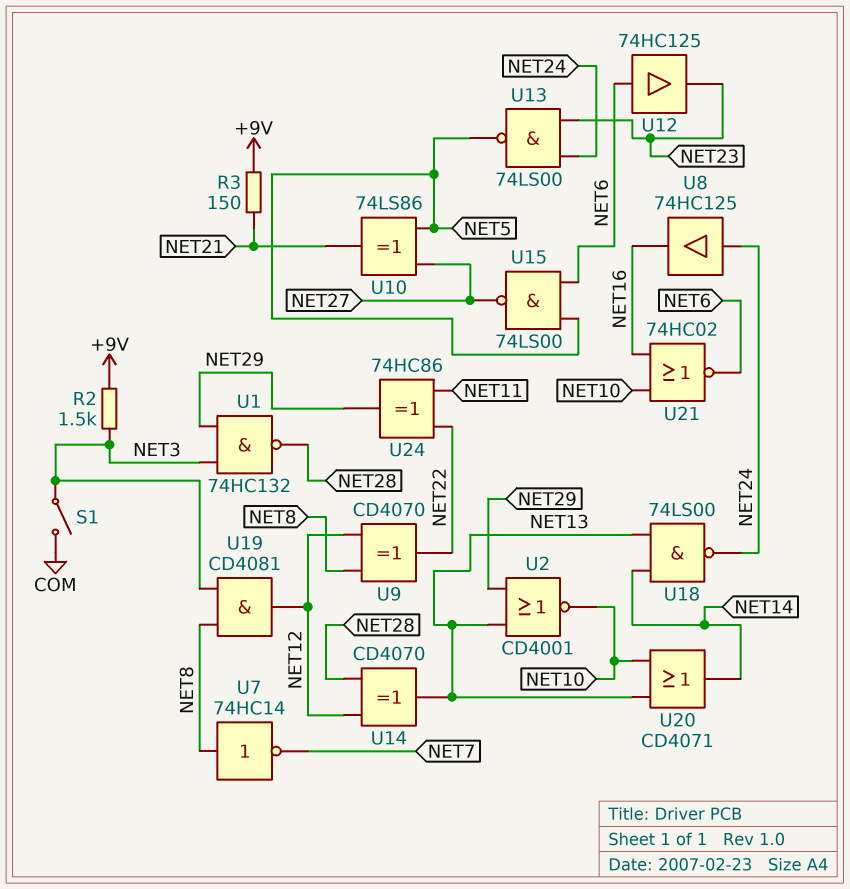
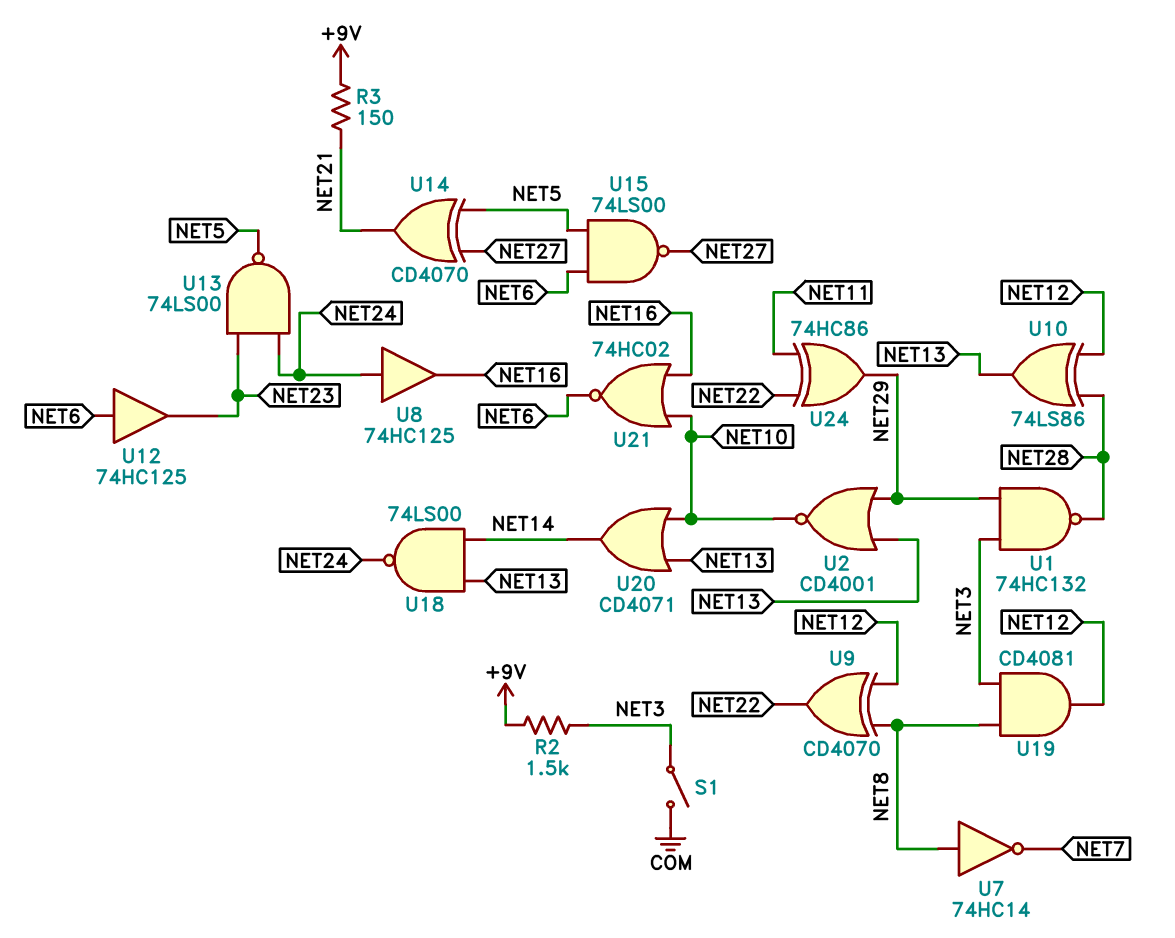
U10: XOR 74LS86 (in NET5, in NET27, out NET21) -> XOR 74LS86 (in NET12, in NET28, out NET13)
U14: XOR CD4070 (in NET12, in NET28, out NET13) -> XOR CD4070 (in NET5, in NET27, out NET21)

